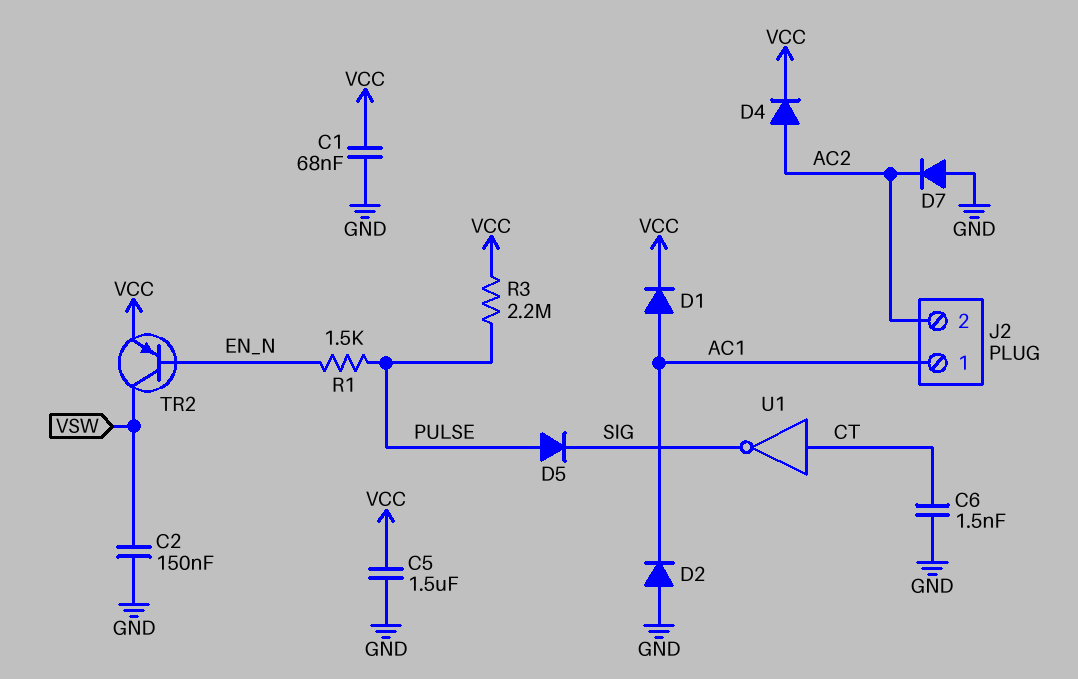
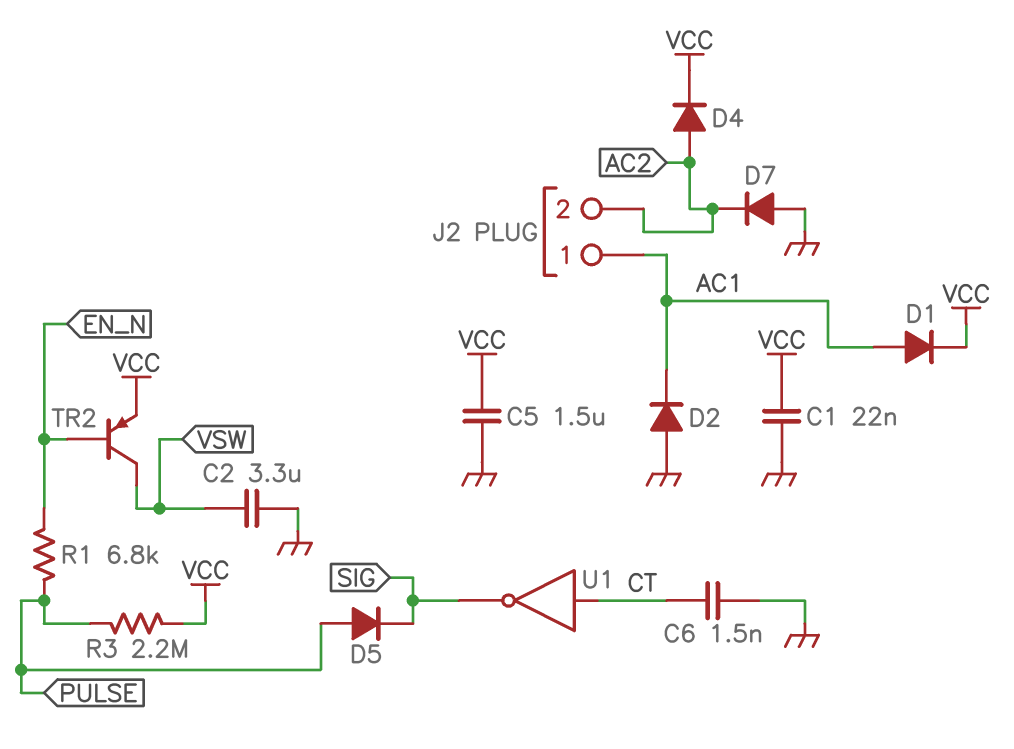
C1: 68nF (GND, VCC) -> 22nF (GND, VCC)
C2: 150nF (GND, VSW) -> 3.3uF (GND, VSW)
R1: 1.5k (EN_N, PULSE) -> 6.8k (EN_N, PULSE)

